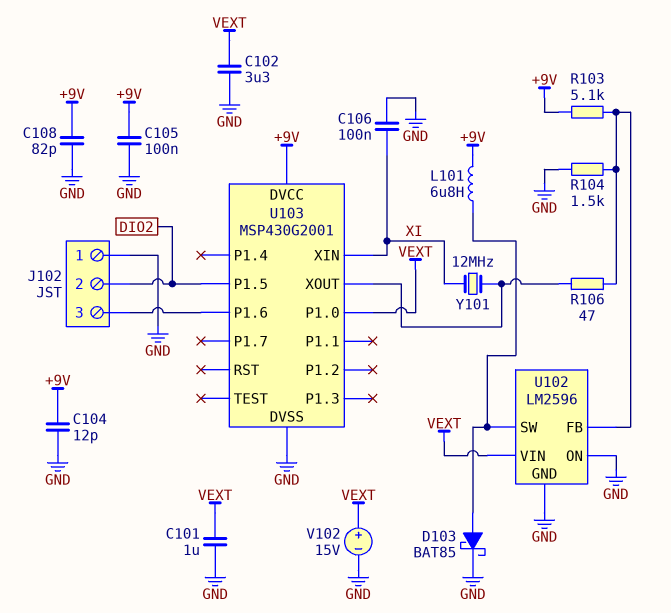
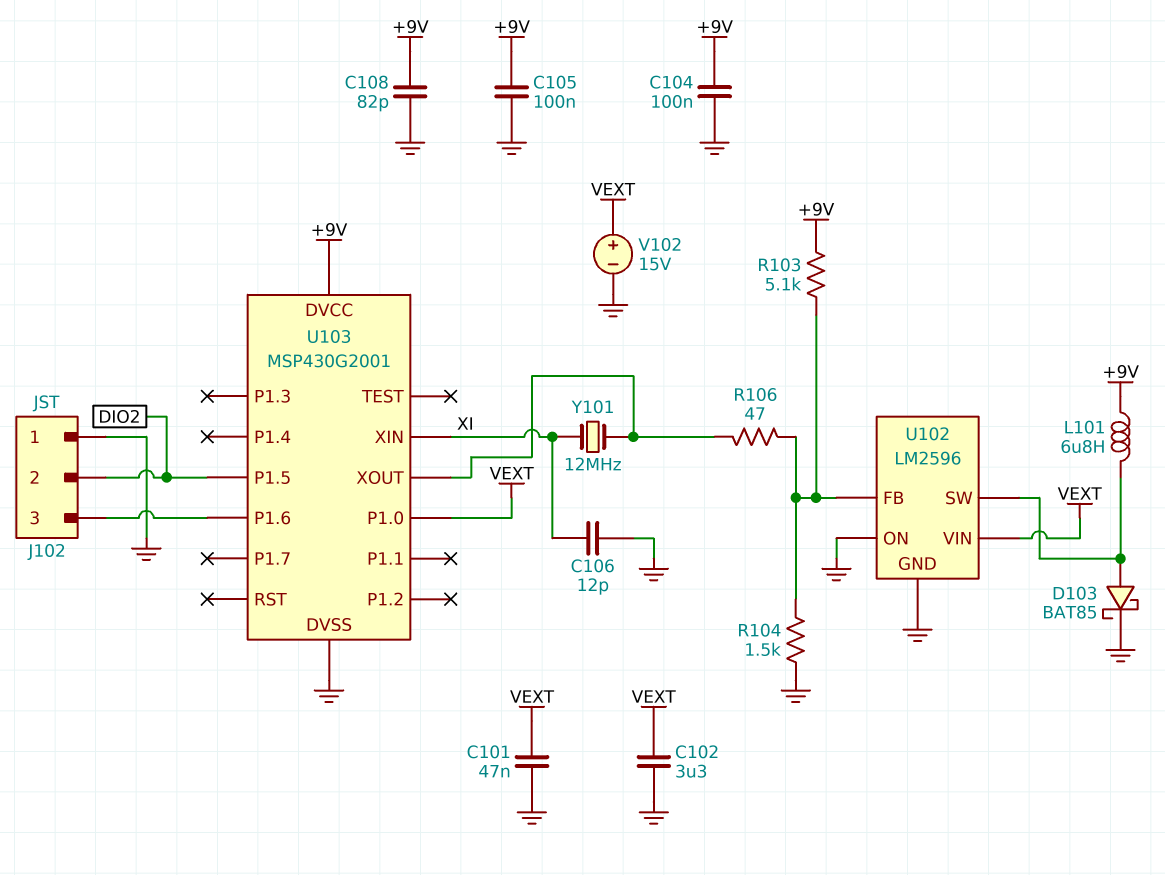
C101: 1uF (GND, VEXT) -> 47nF (GND, VEXT)
C104: 12pF (+9V, GND) -> 100nF (+9V, GND)
C106: 100nF (GND, XI) -> 12pF (GND, XI)

